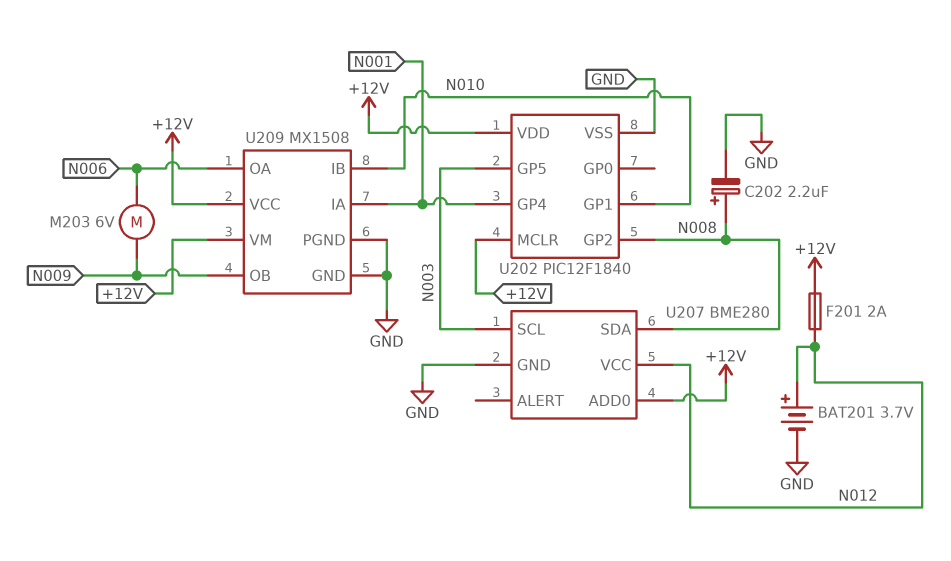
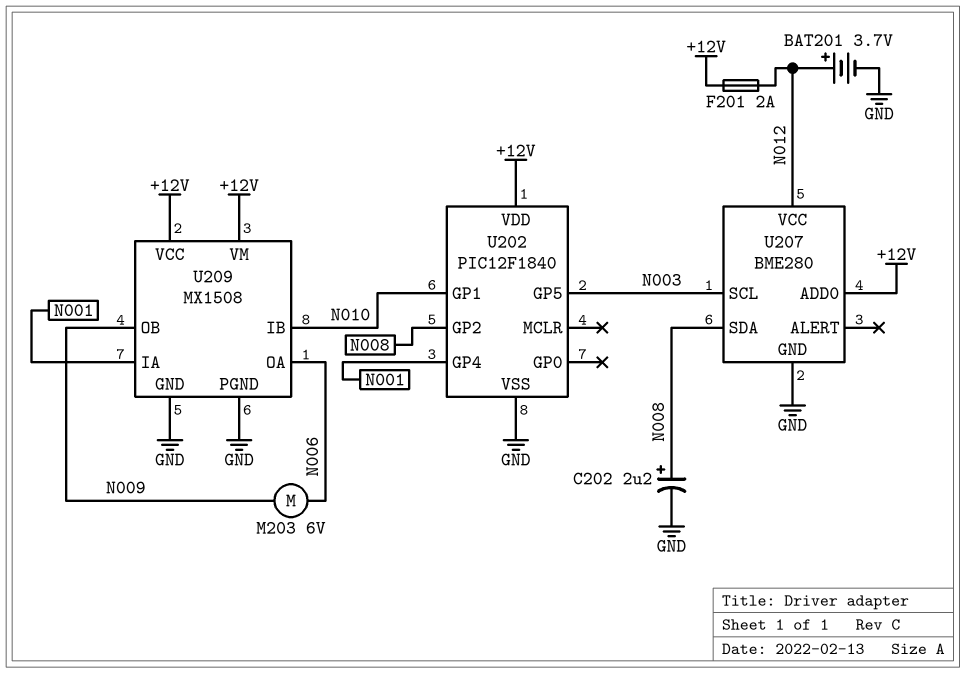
U202 pin MCLR: +12V -> none

